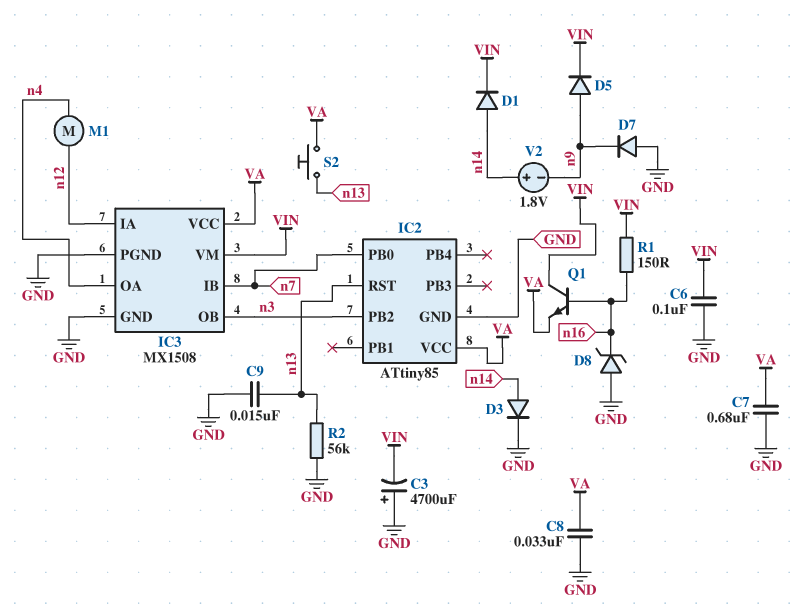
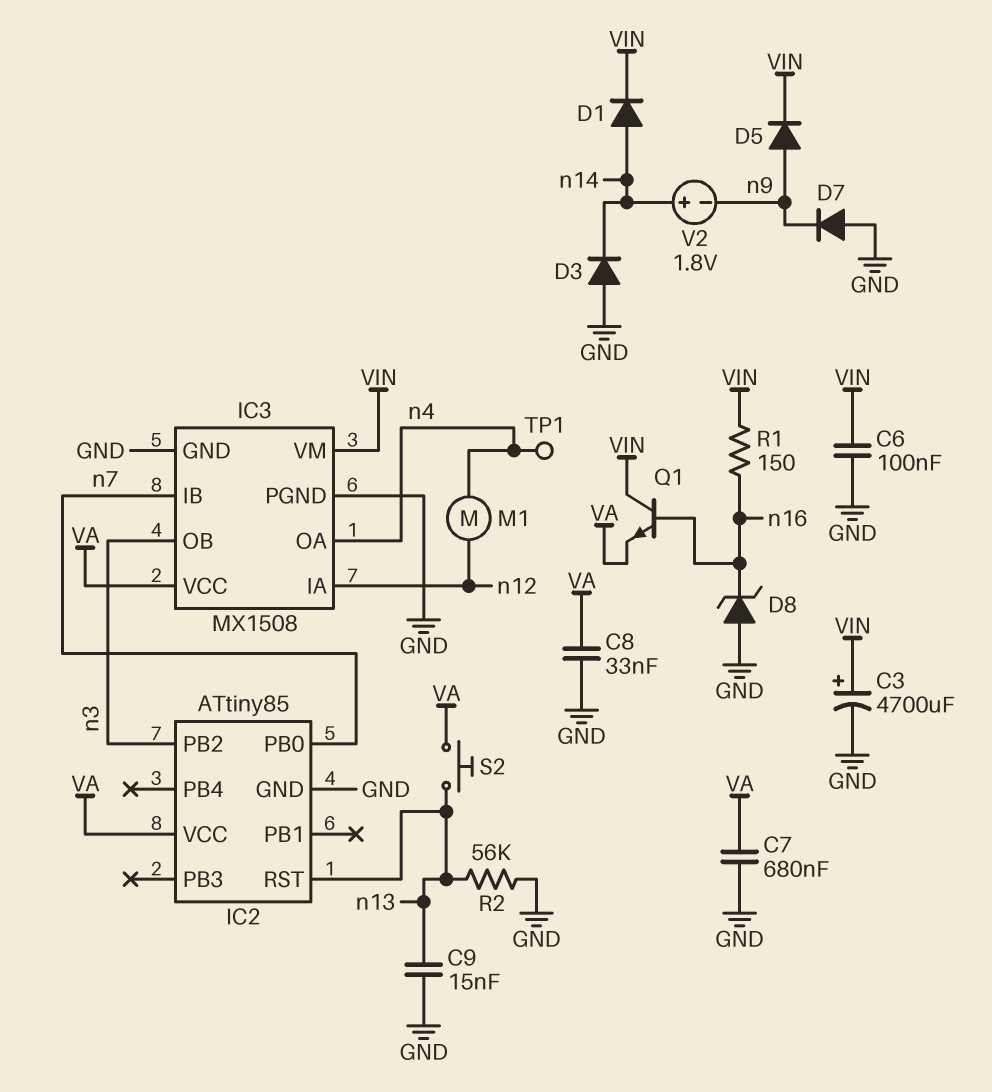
C3: 4700uF (plus GND, minus VIN) -> 4700uF (plus VIN, minus GND)
D3: diode (A n14, K GND) -> diode (A GND, K n14)
TP1: none -> test point (n4)

